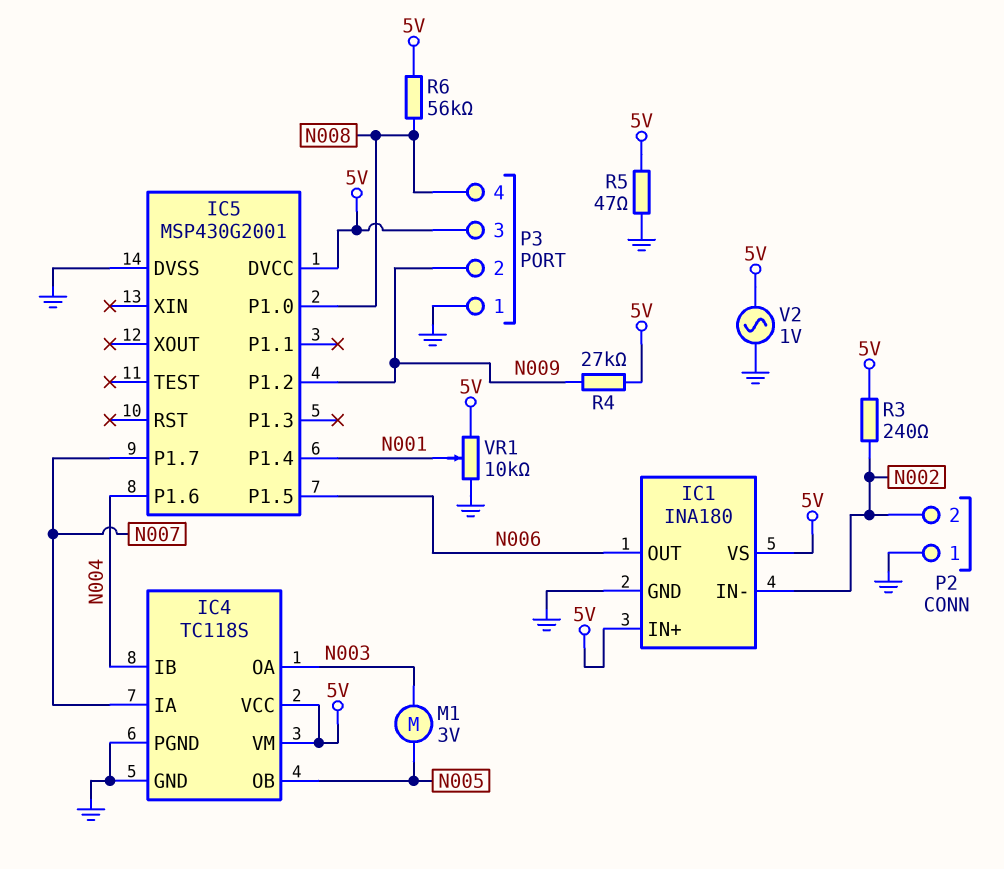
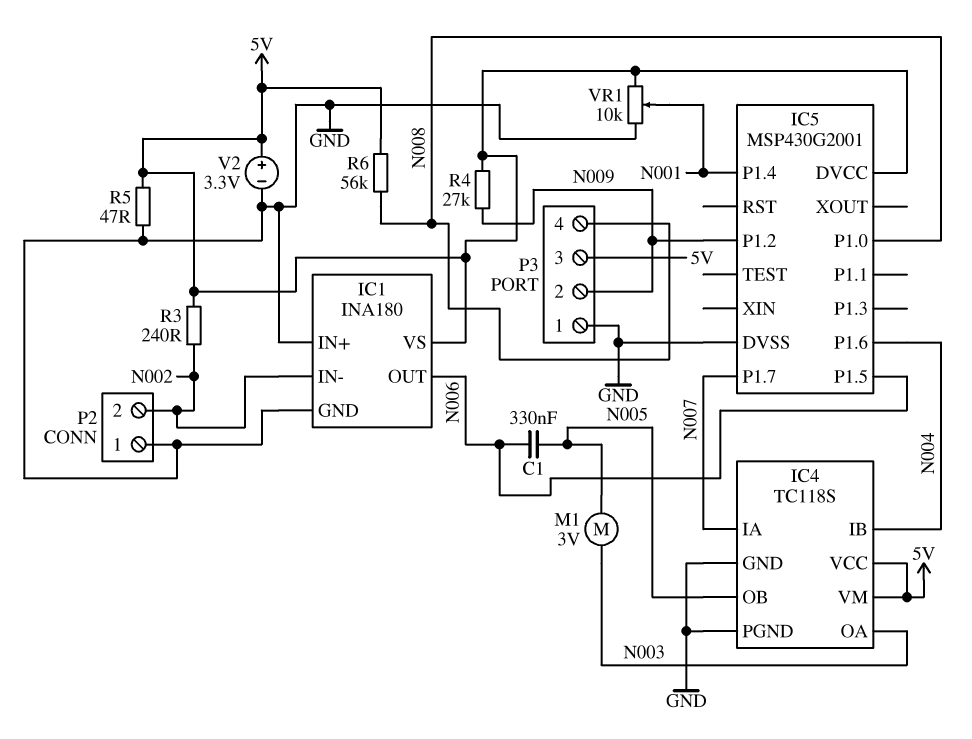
C1: none -> 330nF (N005, N006)
IC1 pin IN+: 5V -> GND
V2: AC 1V (5V, GND) -> 3.3V (plus 5V, minus GND)

